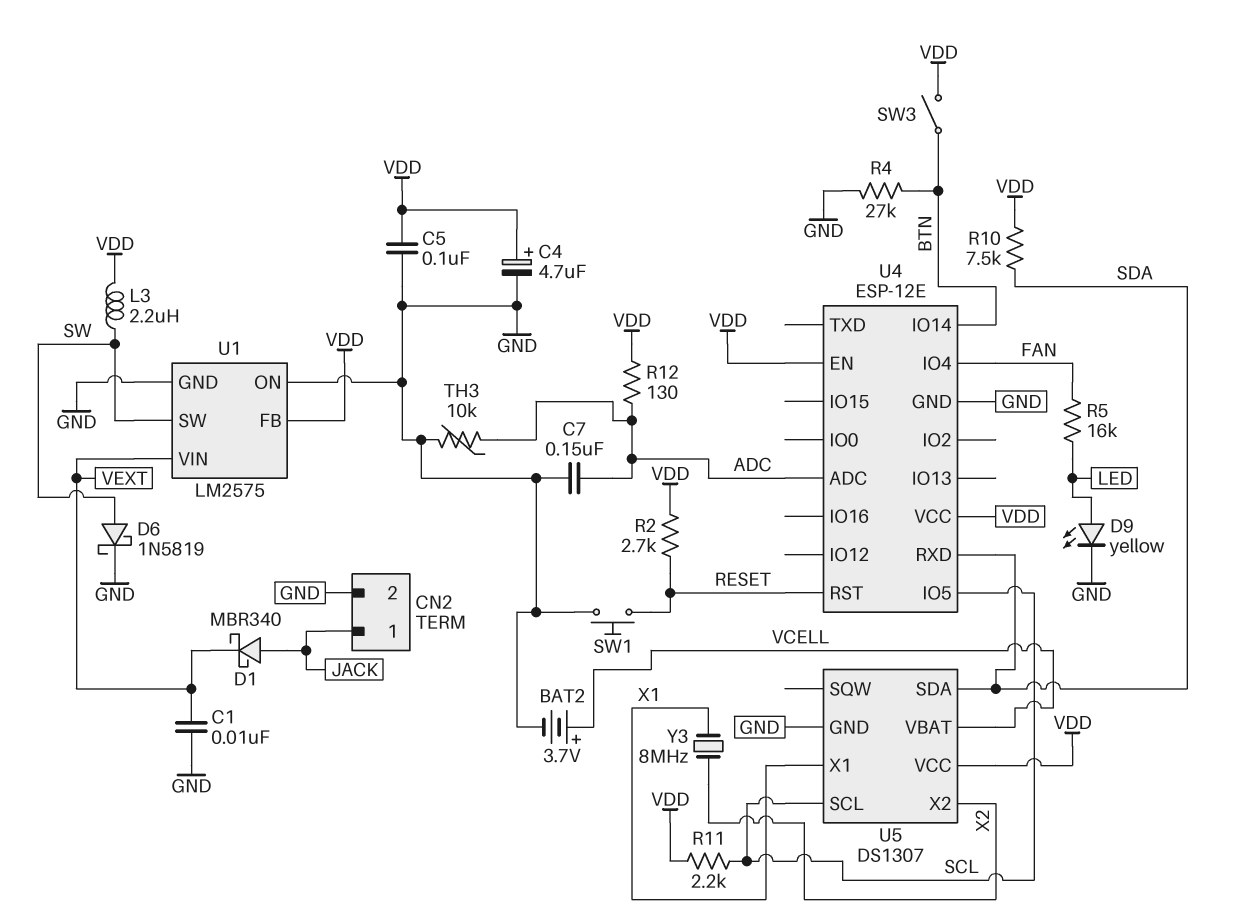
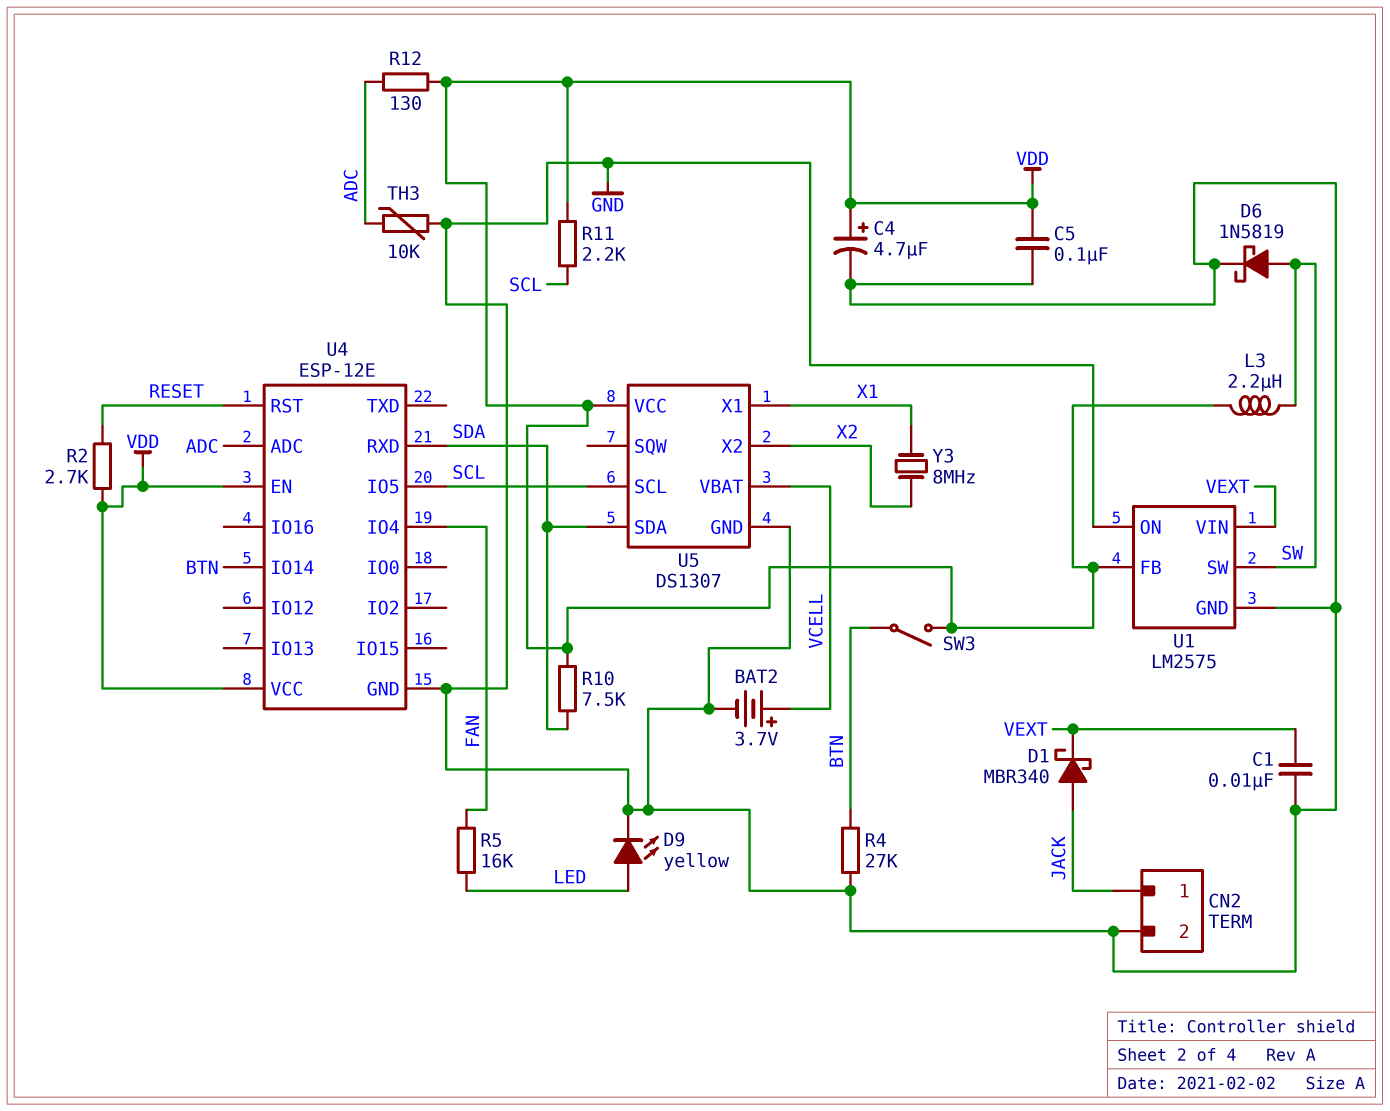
C7: 150nF (ADC, GND) -> none
SW1: button (GND, RESET) -> none

